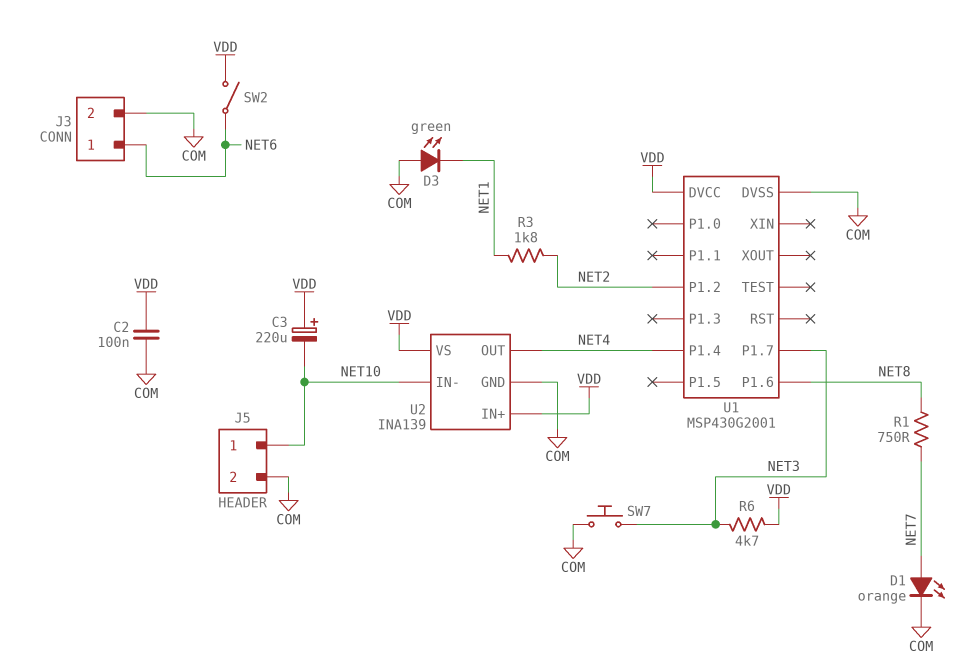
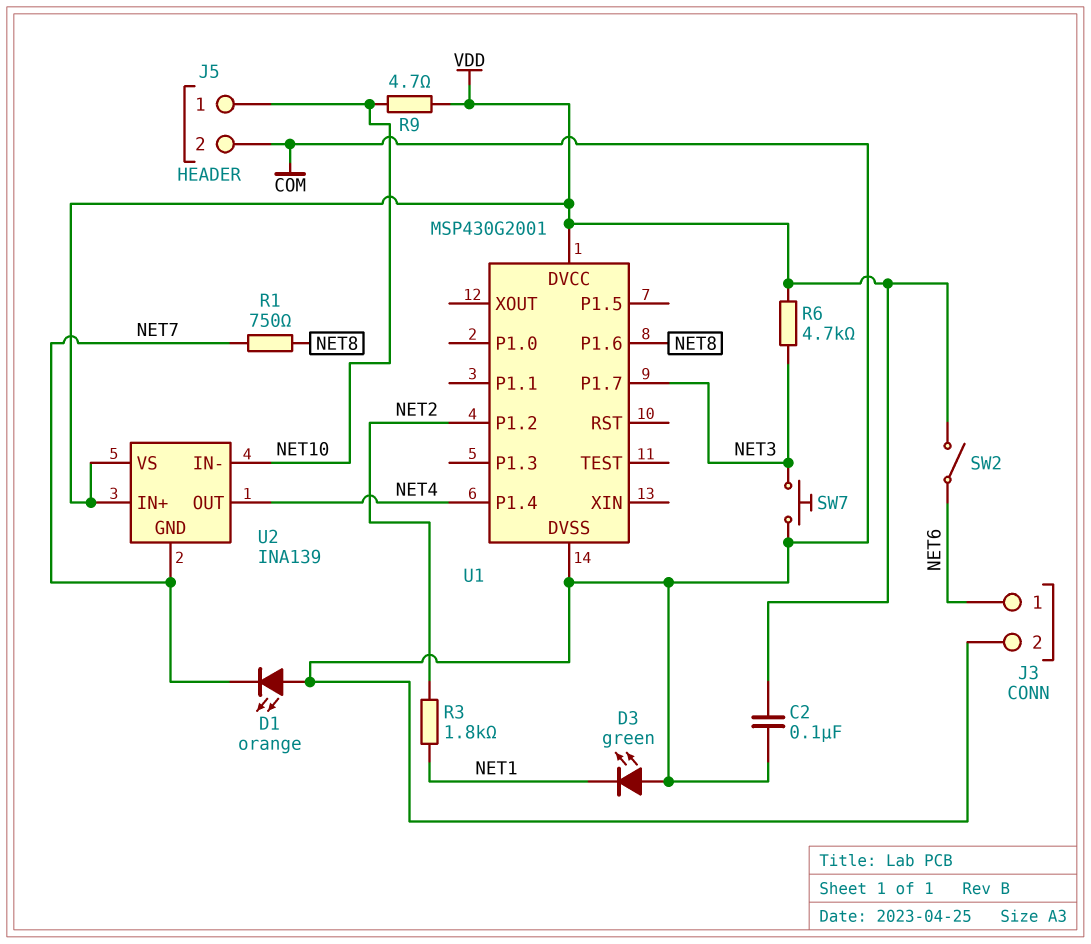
C3: 220uF (plus VDD, minus NET10) -> none
D1: LED orange (A NET7, K COM) -> LED orange (A COM, K NET7)
R9: none -> 4.7 (NET10, VDD)
U2 pin GND: COM -> NET7

